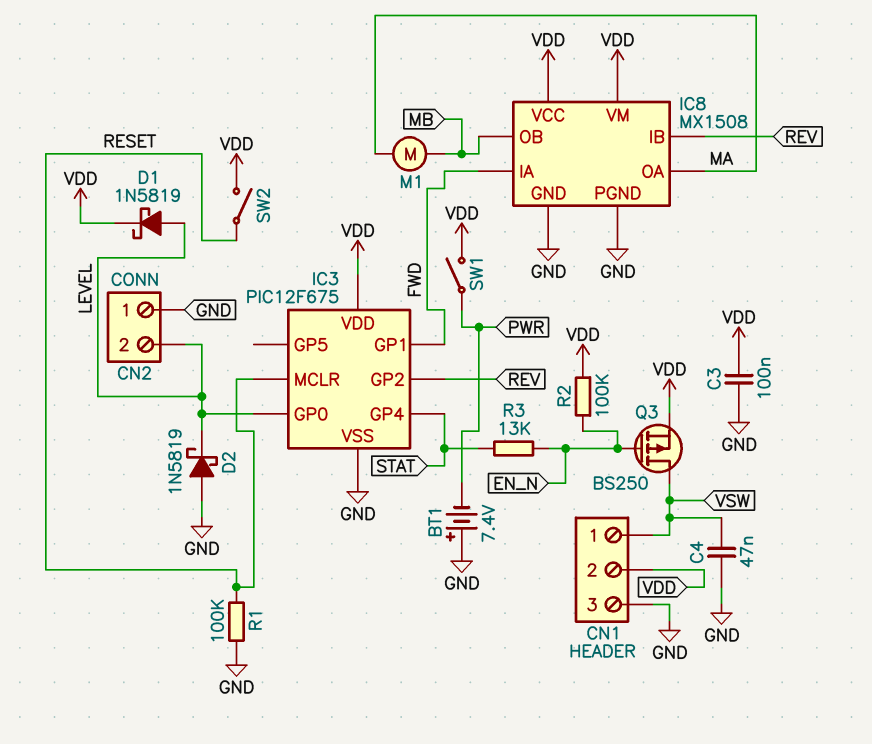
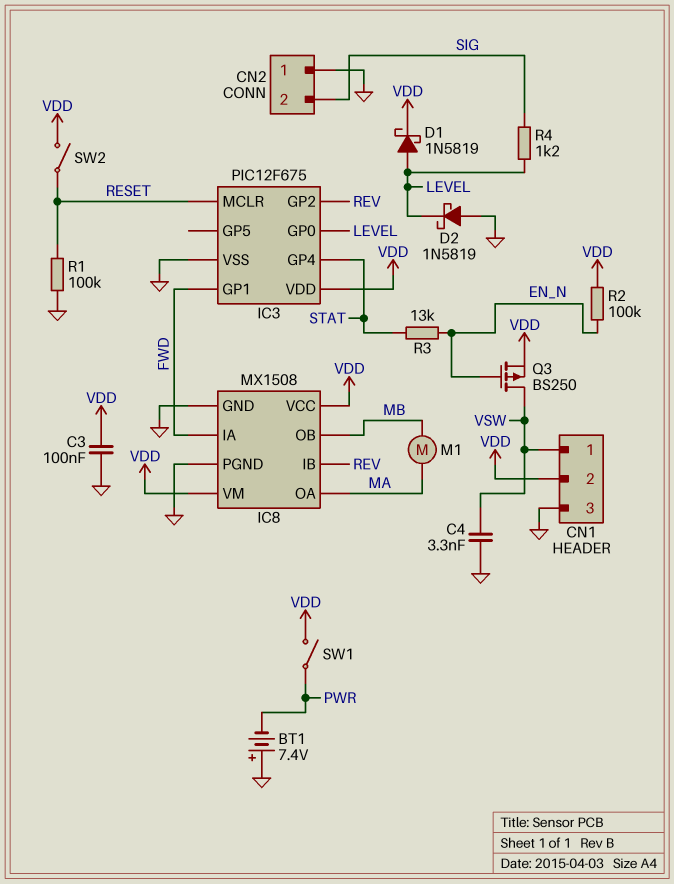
C4: 47nF (GND, VSW) -> 3.3nF (GND, VSW)
CN2 pin 2: LEVEL -> SIG
R4: none -> 1.2k (LEVEL, SIG)

